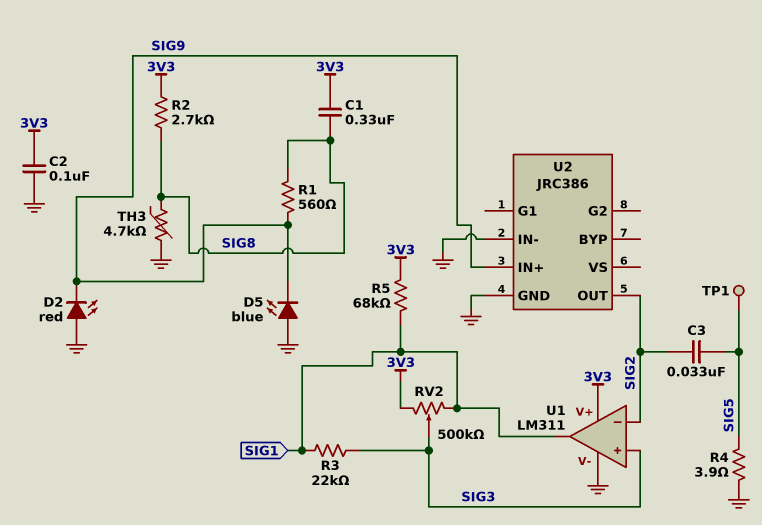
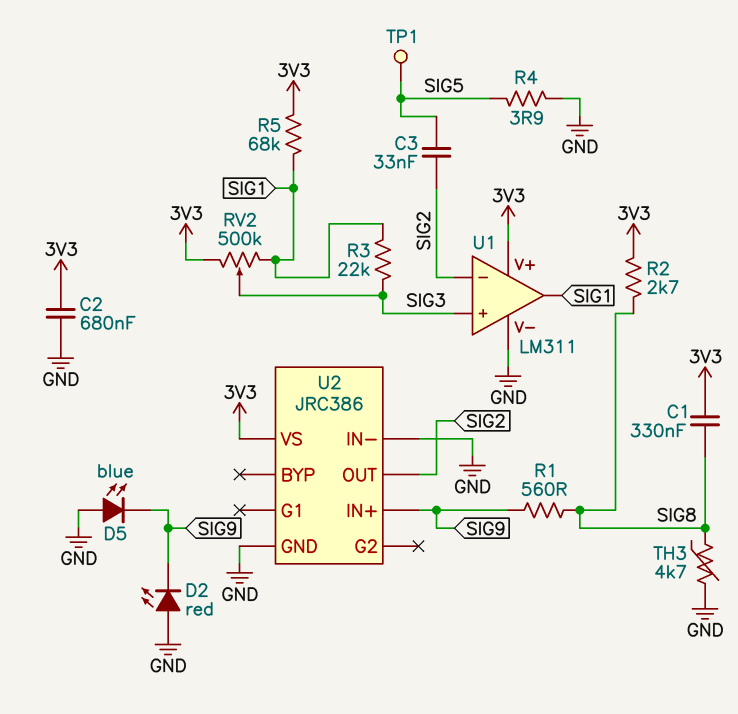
C2: 100nF (3V3, GND) -> 680nF (3V3, GND)
U2 pin VS: none -> 3V3

